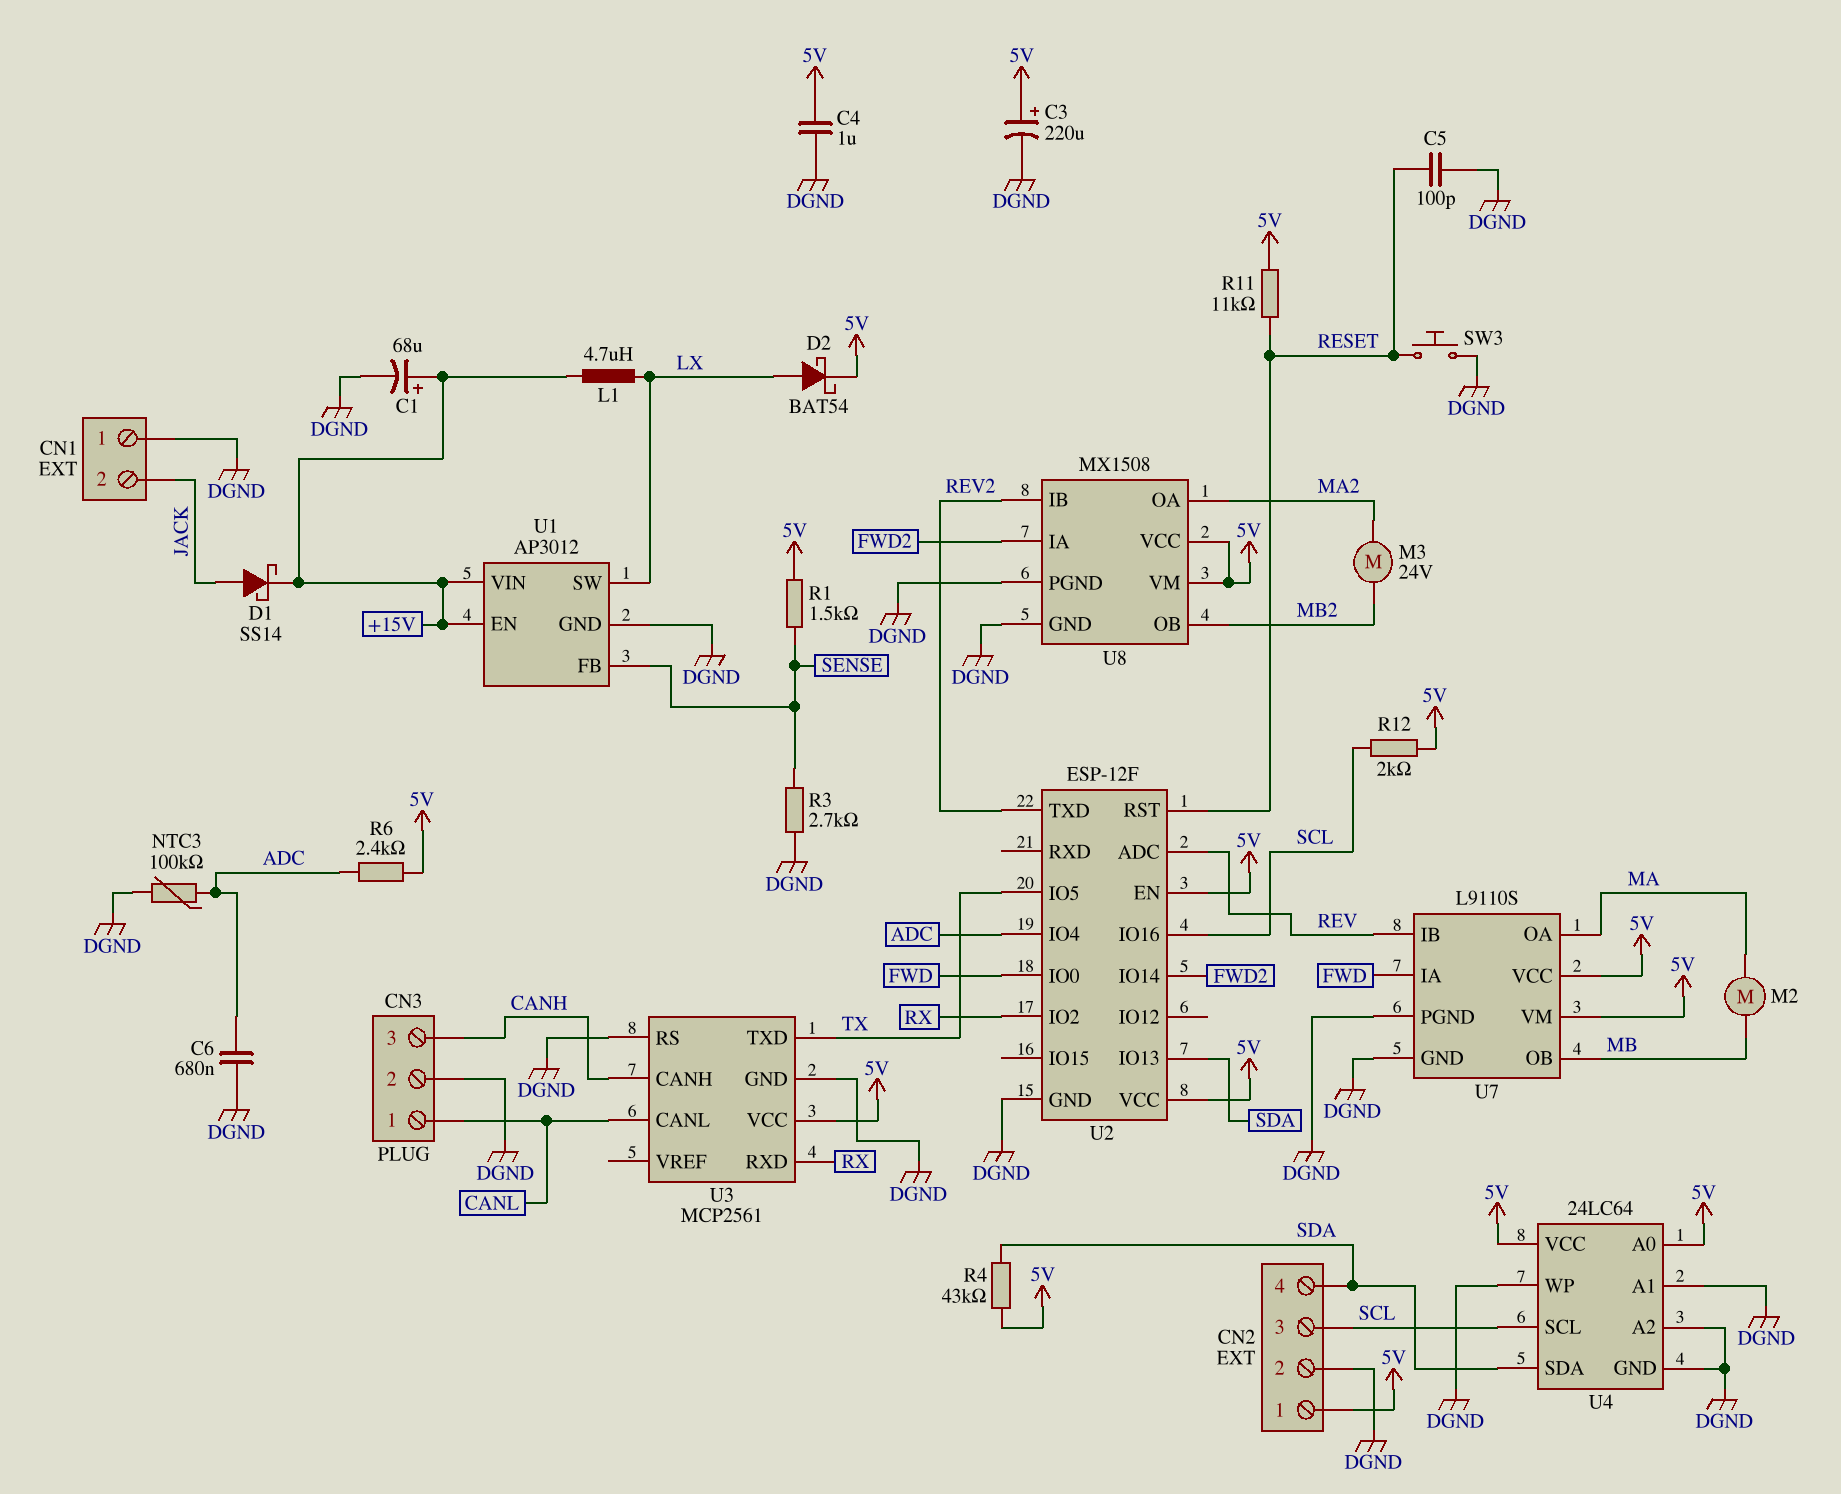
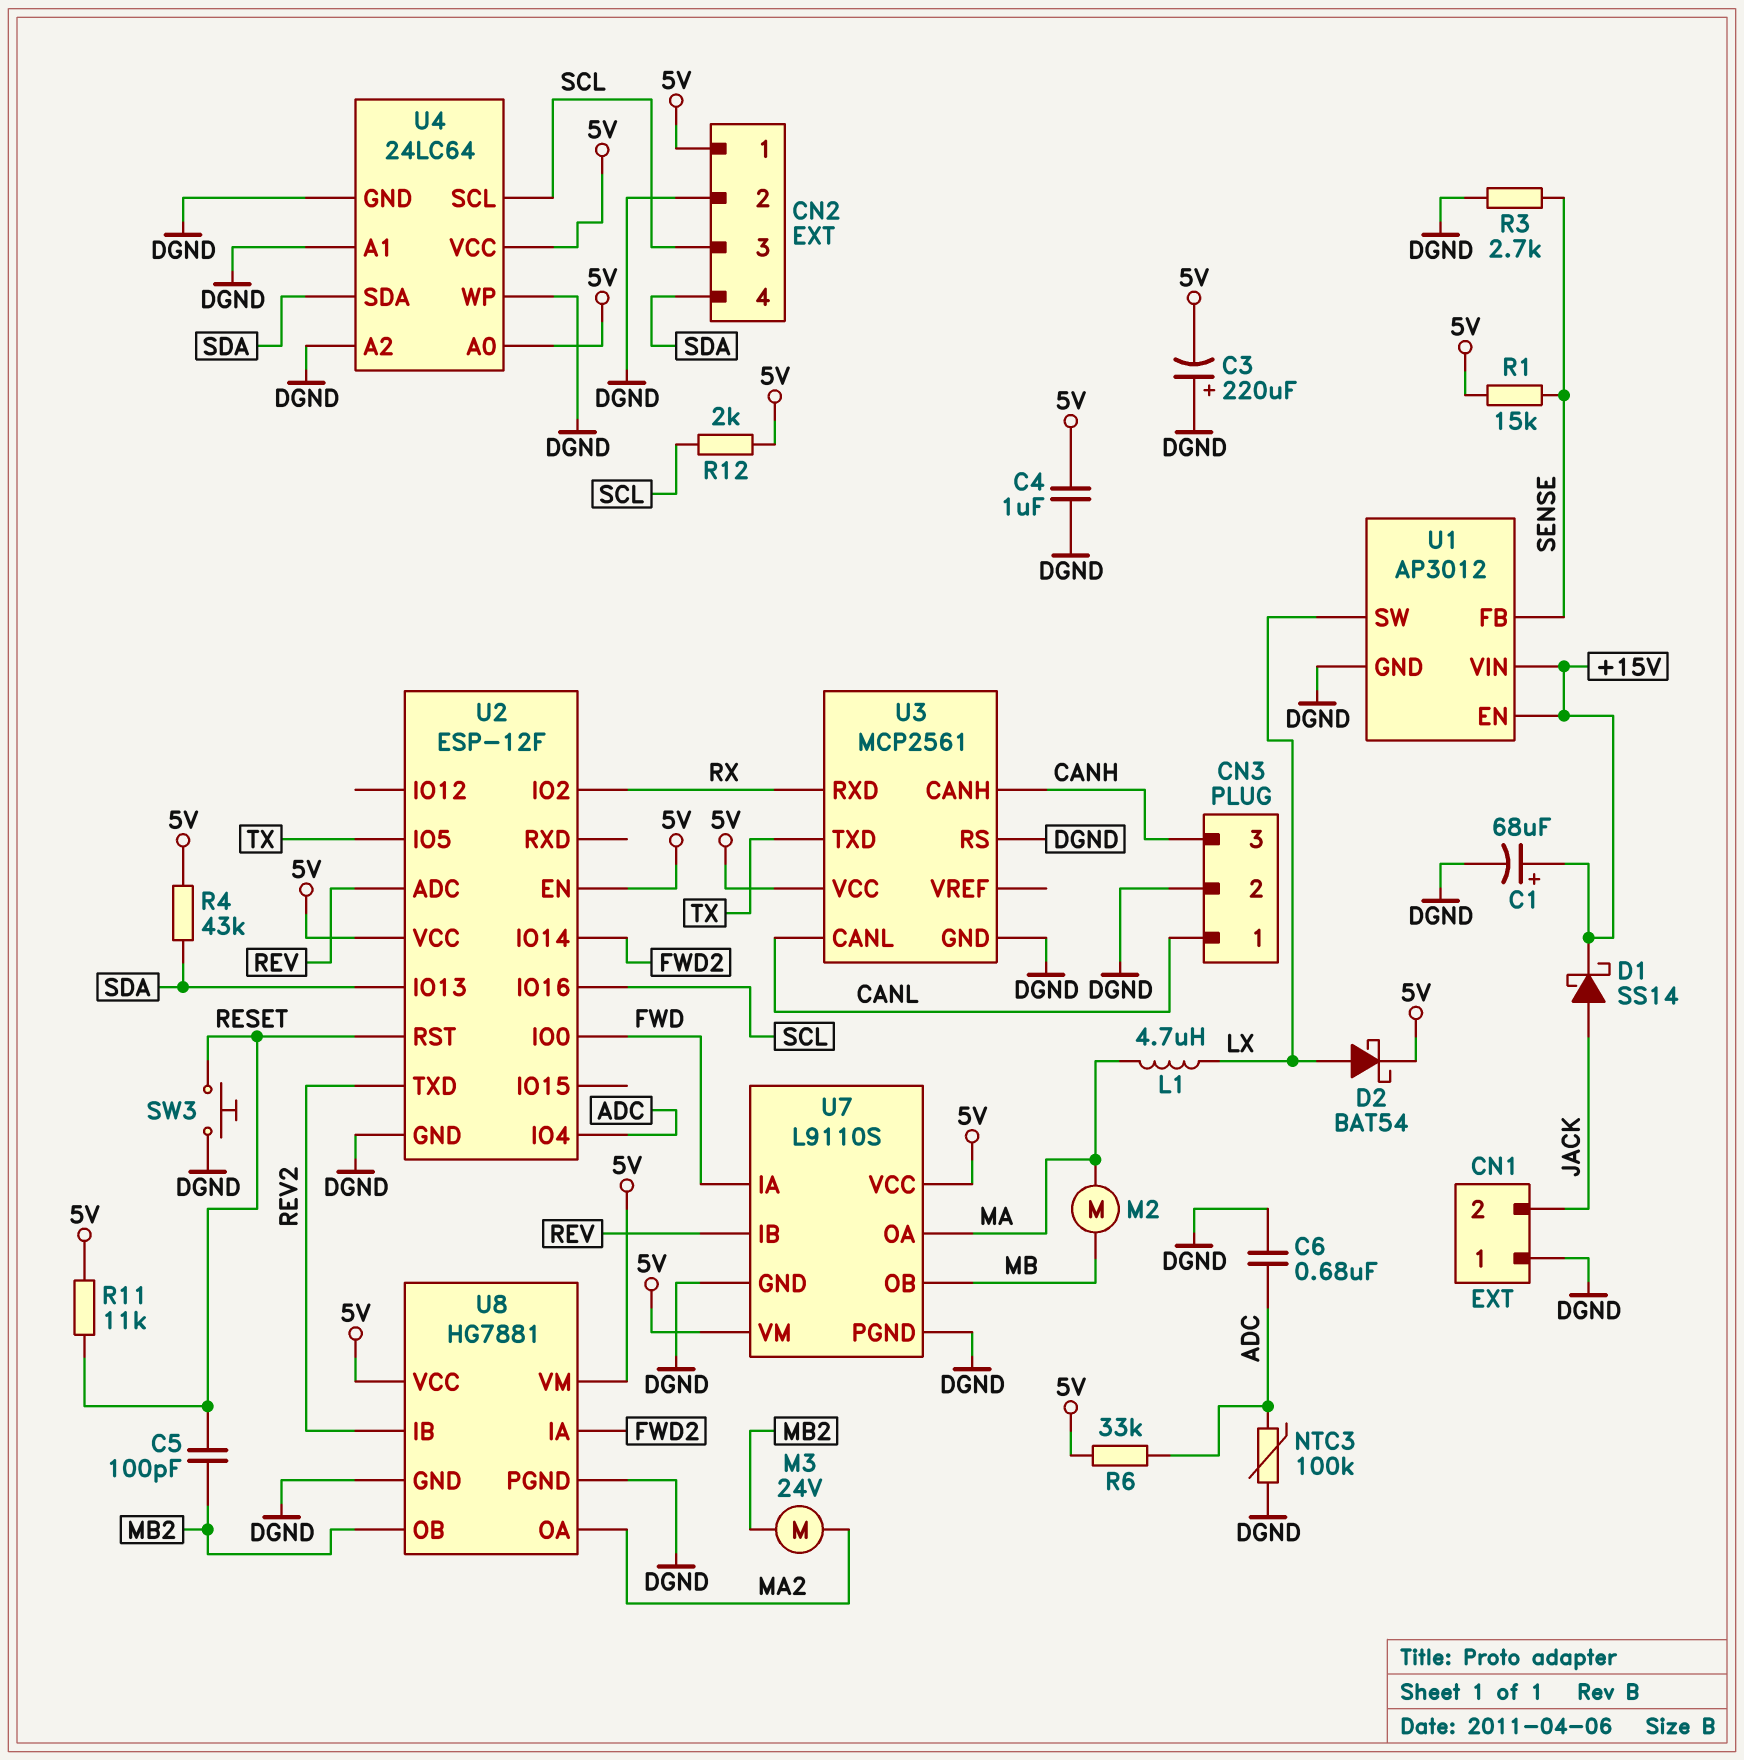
C3: 220uF (plus 5V, minus DGND) -> 220uF (plus DGND, minus 5V)
C5: 100pF (DGND, RESET) -> 100pF (MB2, RESET)
L1: 4.7uH (+15V, LX) -> 4.7uH (LX, MA)
R1: 1.5k (5V, SENSE) -> 15k (5V, SENSE)
R6: 2.4k (5V, ADC) -> 33k (5V, ADC)
U8: MX1508 -> HG7881

